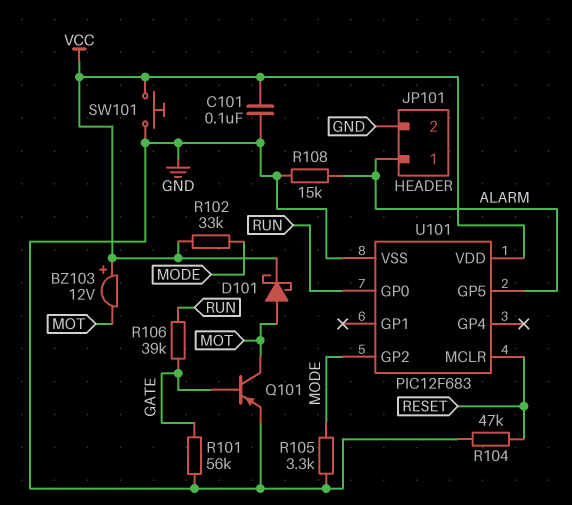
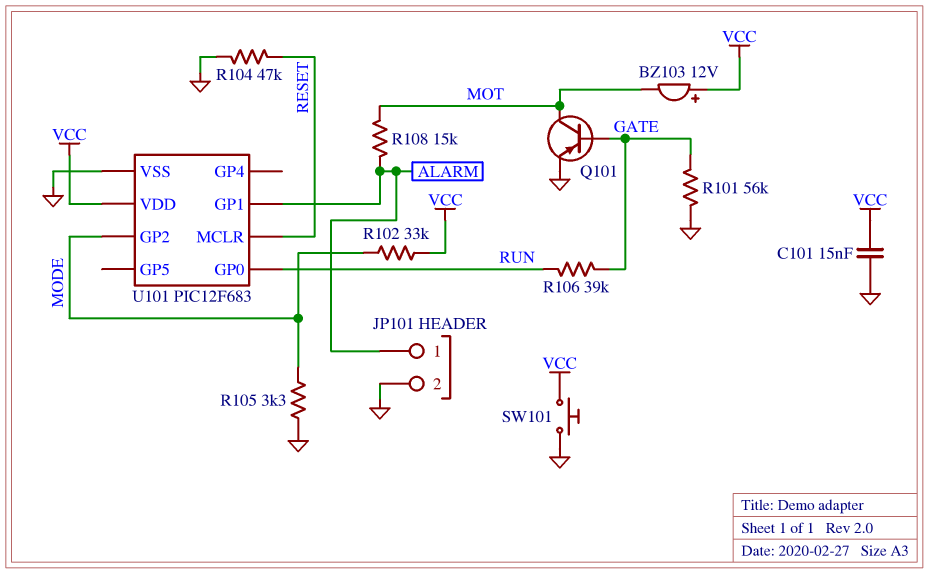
C101: 100nF (GND, VCC) -> 15nF (GND, VCC)
D101: schottky (A MOT, K VCC) -> none
R108: 15k (ALARM, GND) -> 15k (ALARM, MOT)
U101 pin GP1: none -> ALARM
U101 pin GP5: ALARM -> none

